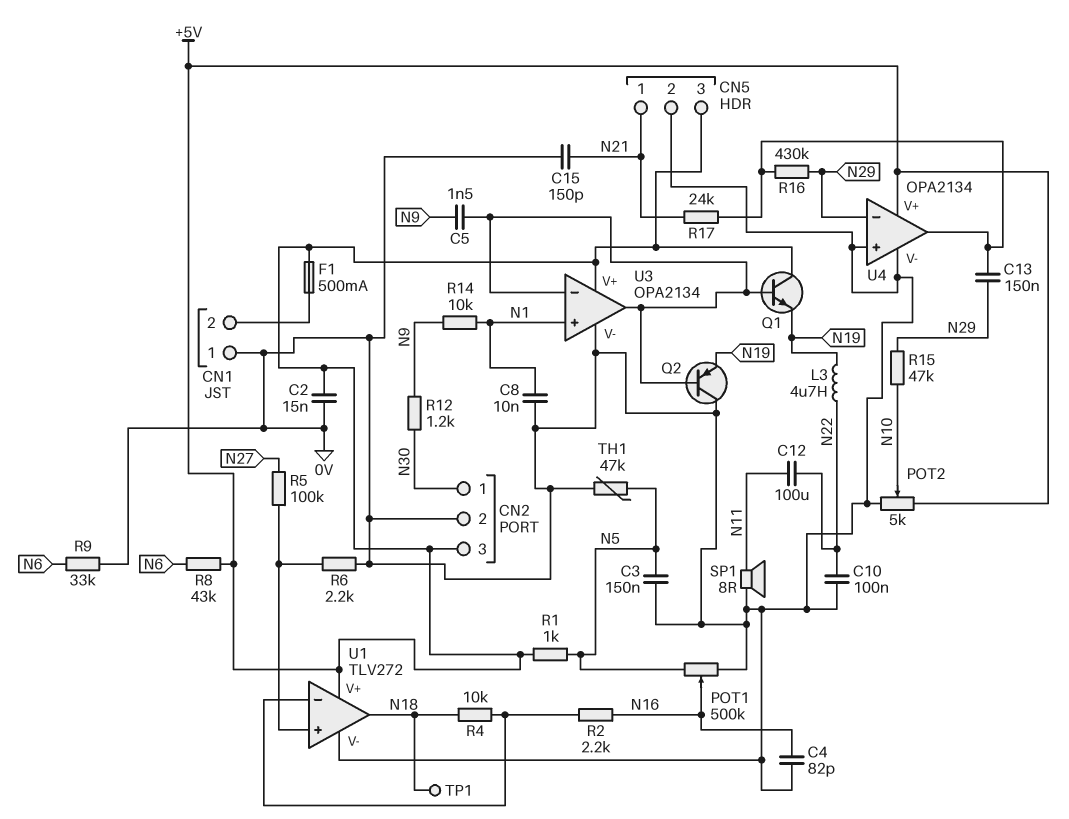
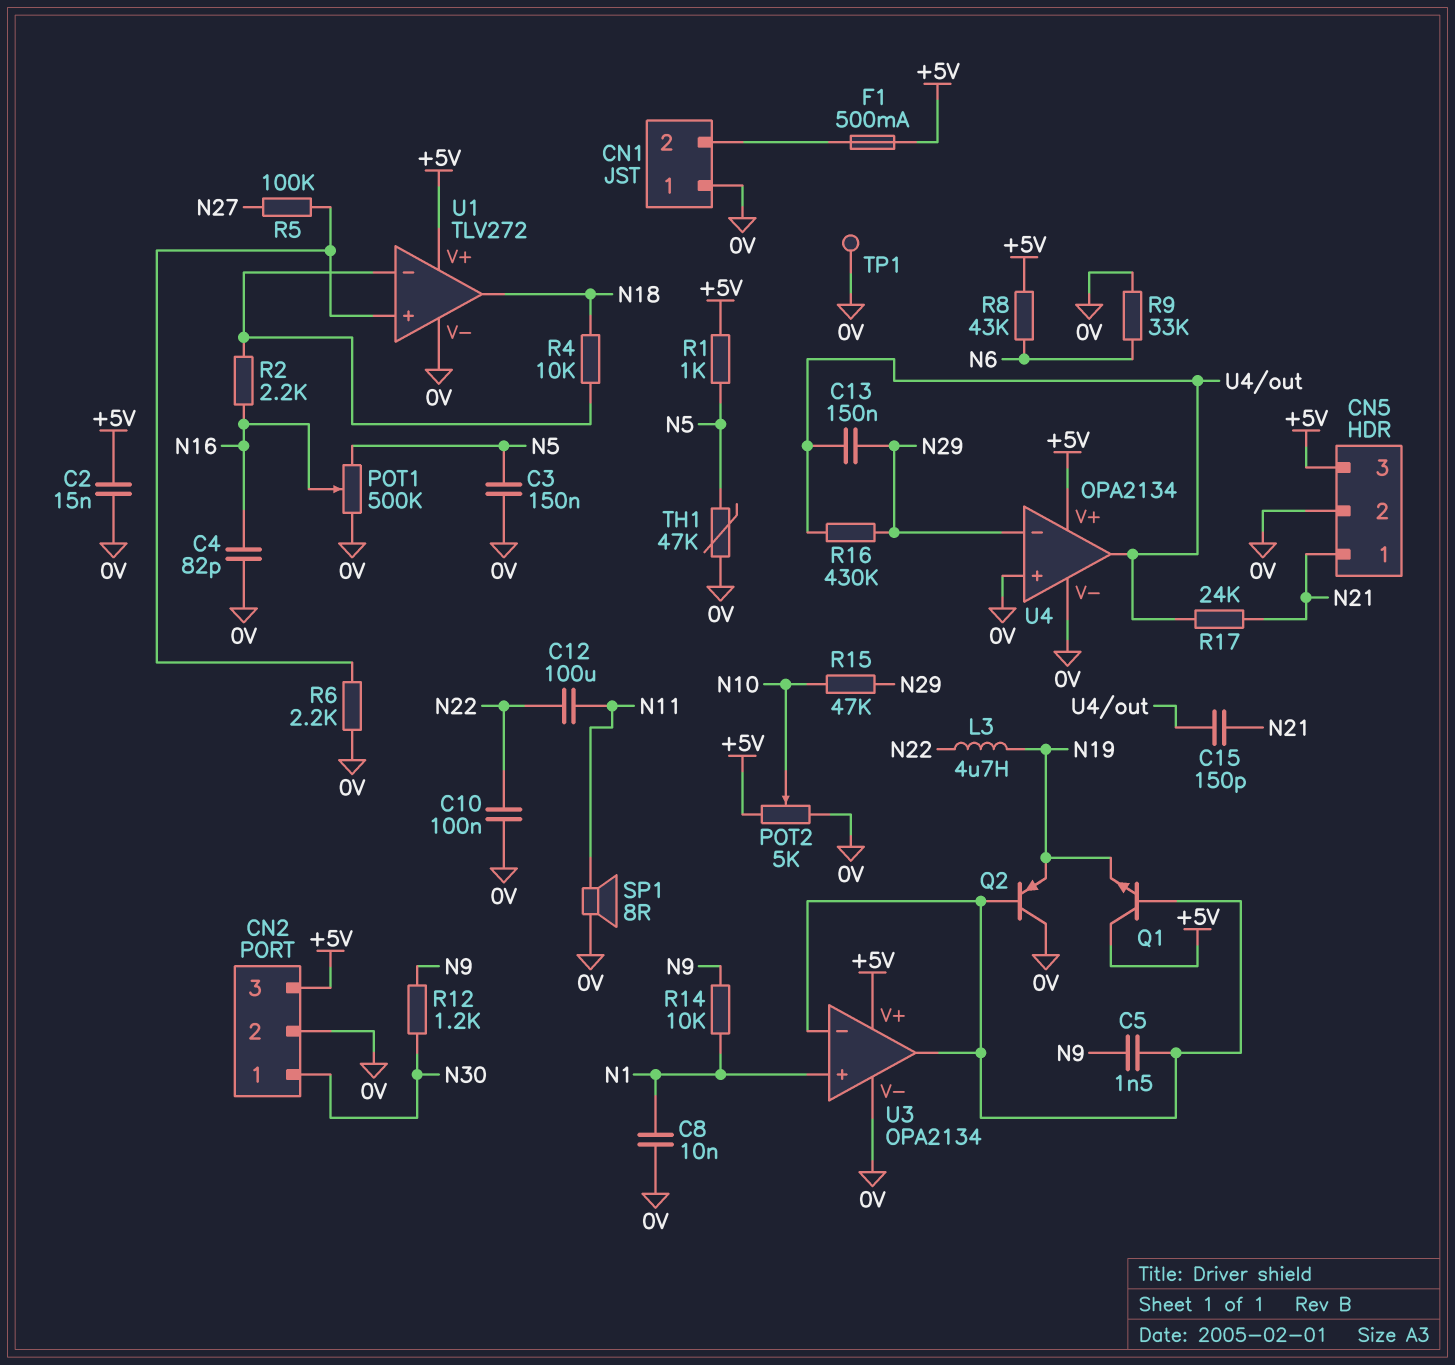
C15: 150pF (0V, N21) -> 150pF (N21, U4/out)
TP1: test point (N18) -> test point (0V)

